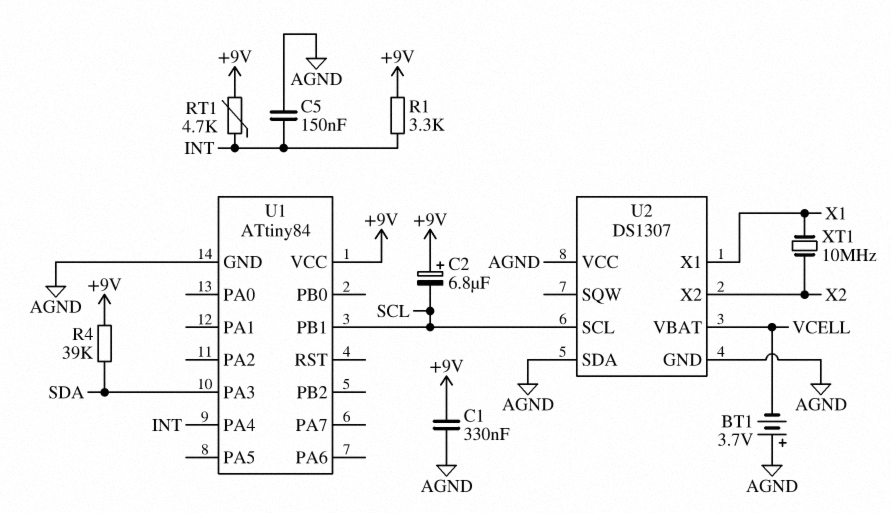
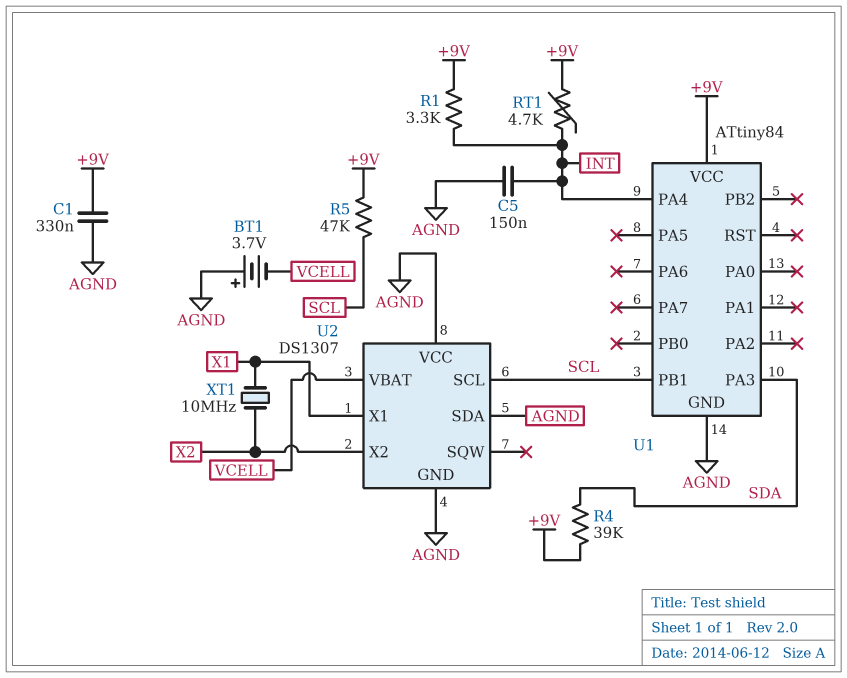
C2: 6.8uF (plus +9V, minus SCL) -> none
R5: none -> 47k (+9V, SCL)

